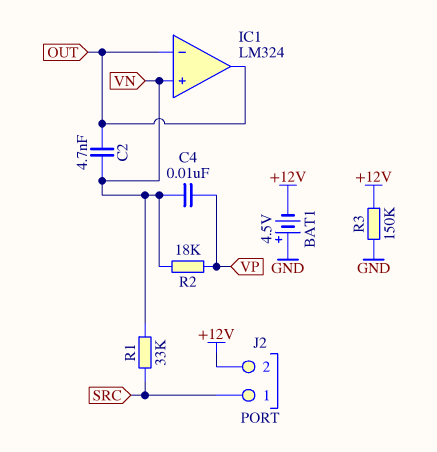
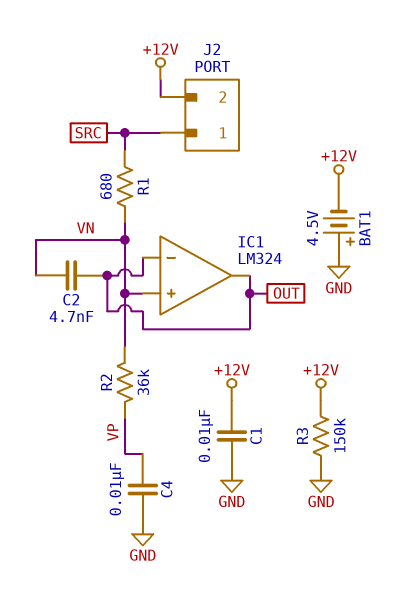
C1: none -> 10nF (+12V, GND)
C4: 10nF (VN, VP) -> 10nF (GND, VP)
R1: 33k (SRC, VN) -> 680 (SRC, VN)
R2: 18k (VN, VP) -> 36k (VN, VP)

